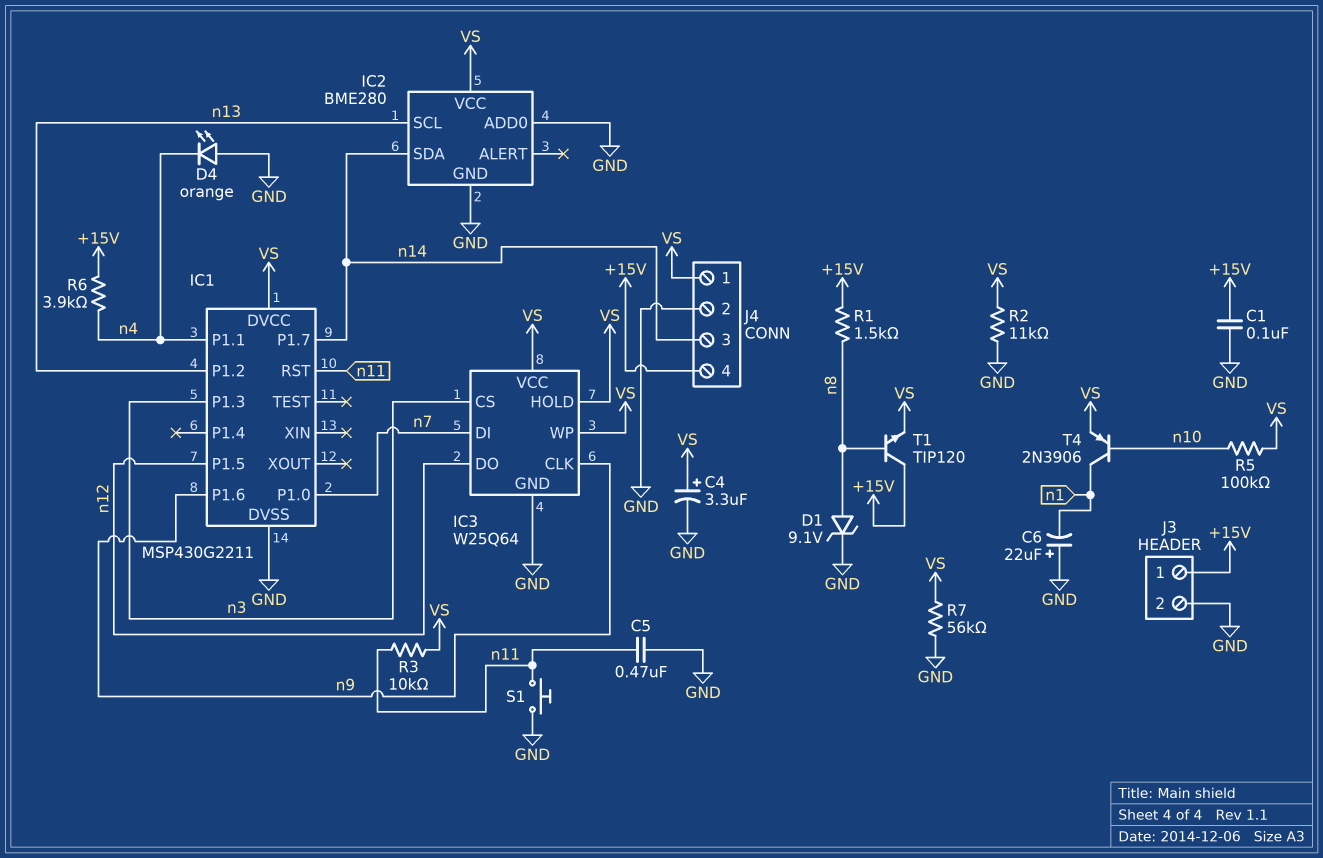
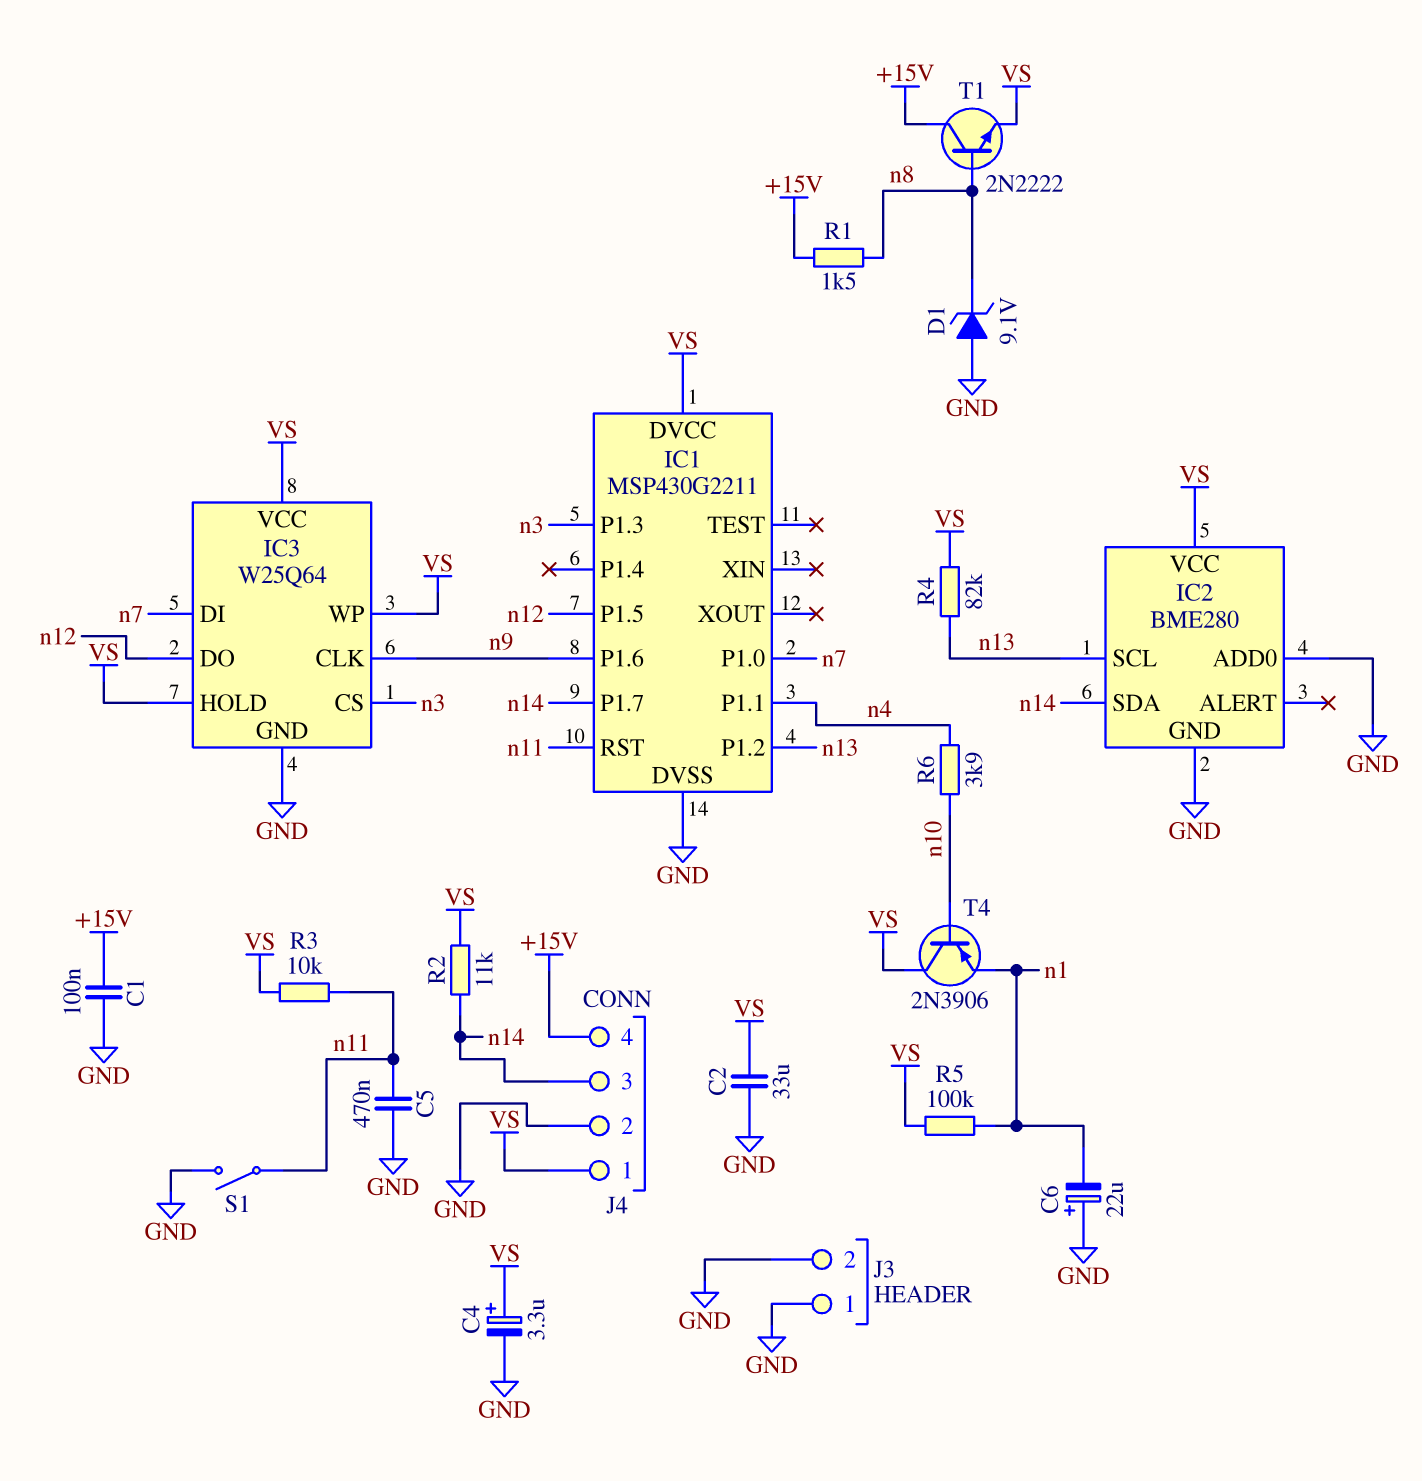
C2: none -> 33uF (GND, VS)
D1: zener 9.1V (A n8, K GND) -> zener 9.1V (A GND, K n8)
D4: LED orange (A GND, K n4) -> none
J3 pin 1: +15V -> GND
R2: 11k (GND, VS) -> 11k (VS, n14)
R4: none -> 82k (VS, n13)
R5: 100k (VS, n10) -> 100k (VS, n1)
R6: 3.9k (+15V, n4) -> 3.9k (n4, n10)
R7: 56k (GND, VS) -> none
S1: button (GND, n11) -> switch (GND, n11)
T1: NPN TIP120 (B n8, C +15V, E VS) -> NPN 2N2222 (B n8, C +15V, E VS)
T4: PNP 2N3906 (B n10, C n1, E VS) -> PNP 2N3906 (B n10, C VS, E n1)

